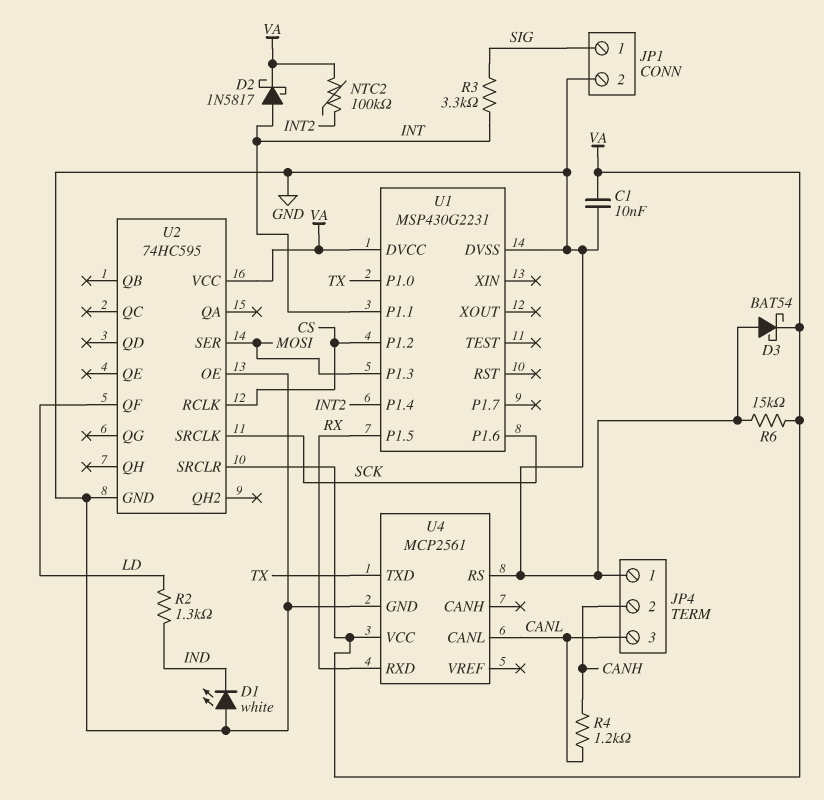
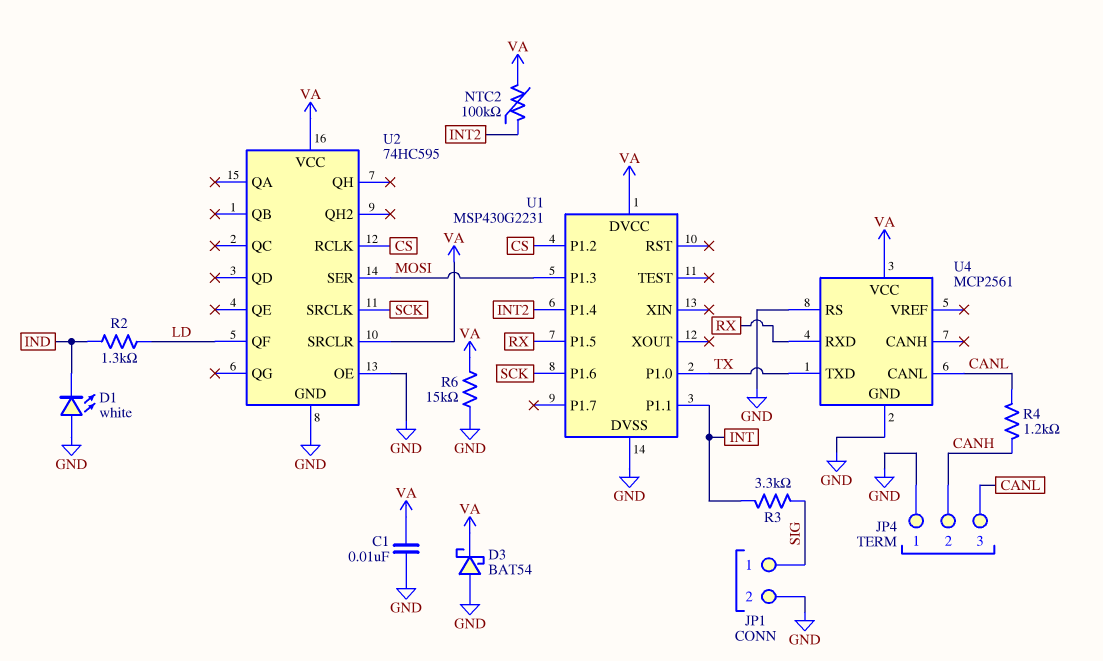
D2: schottky 1N5817 (A INT, K VA) -> none

